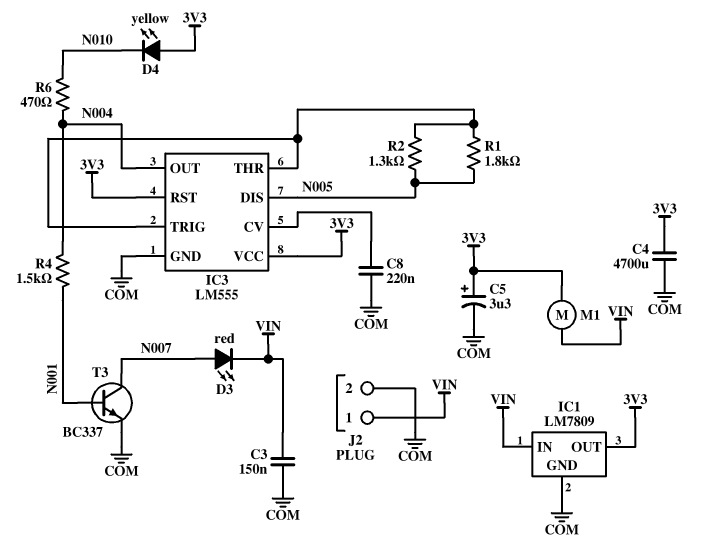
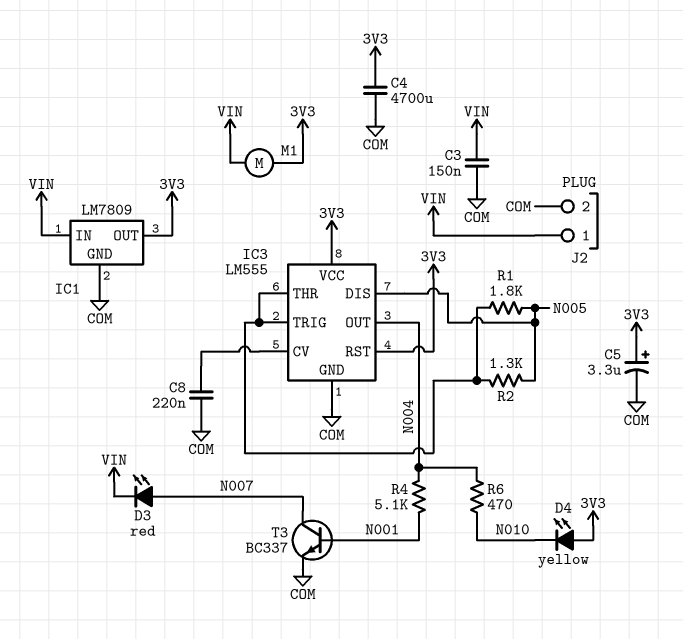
R4: 1.5k (N001, N004) -> 5.1k (N001, N004)

